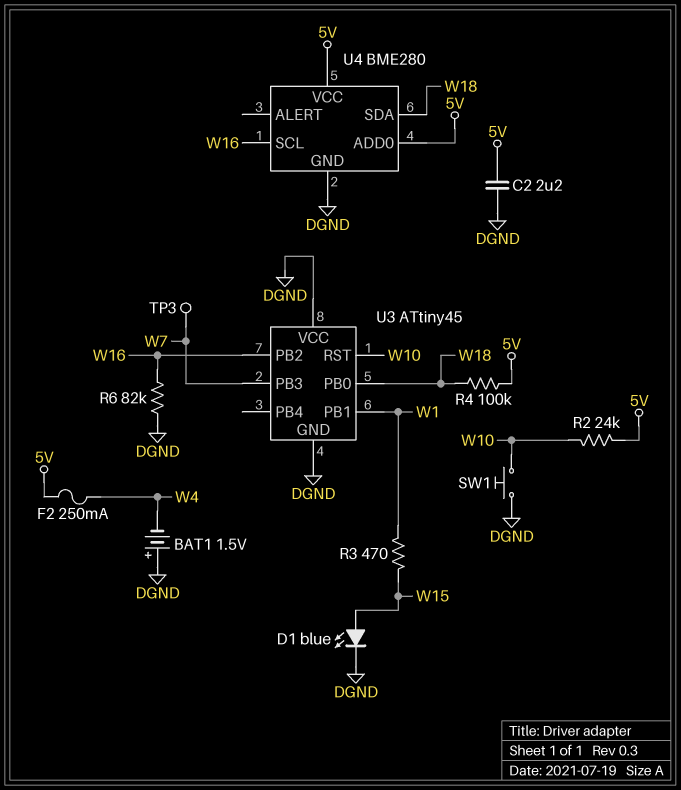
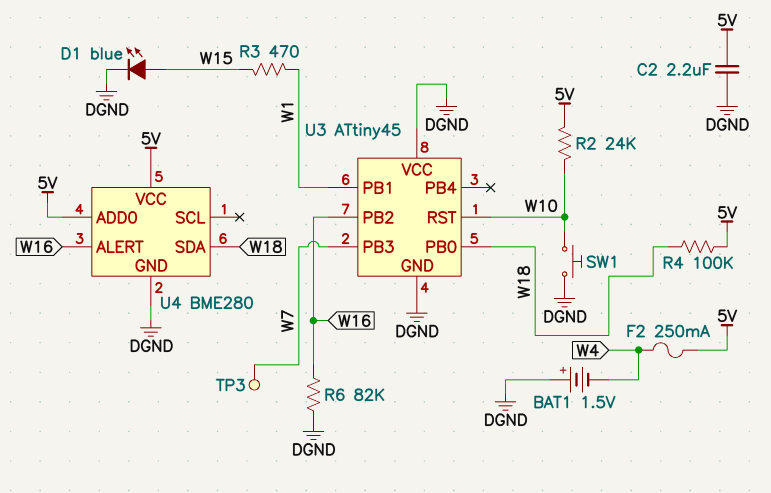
U4 pin ALERT: none -> W16
U4 pin SCL: W16 -> none

